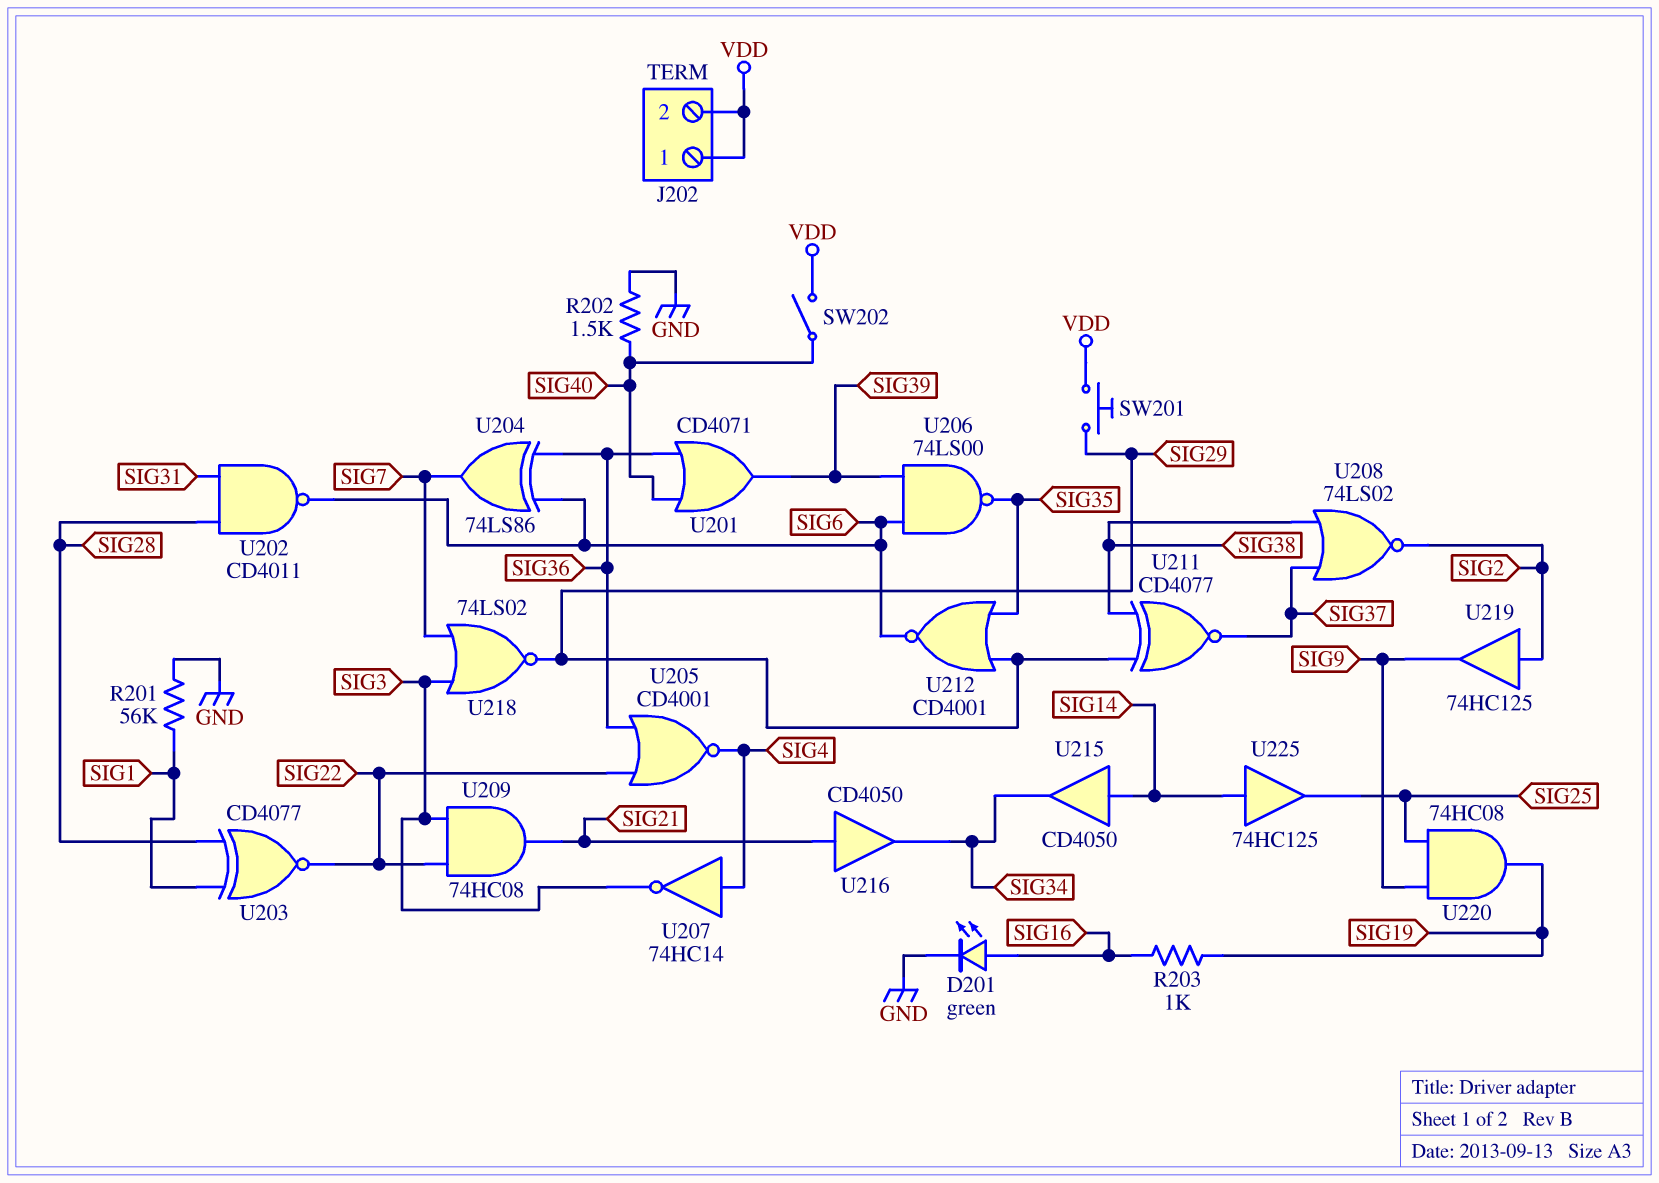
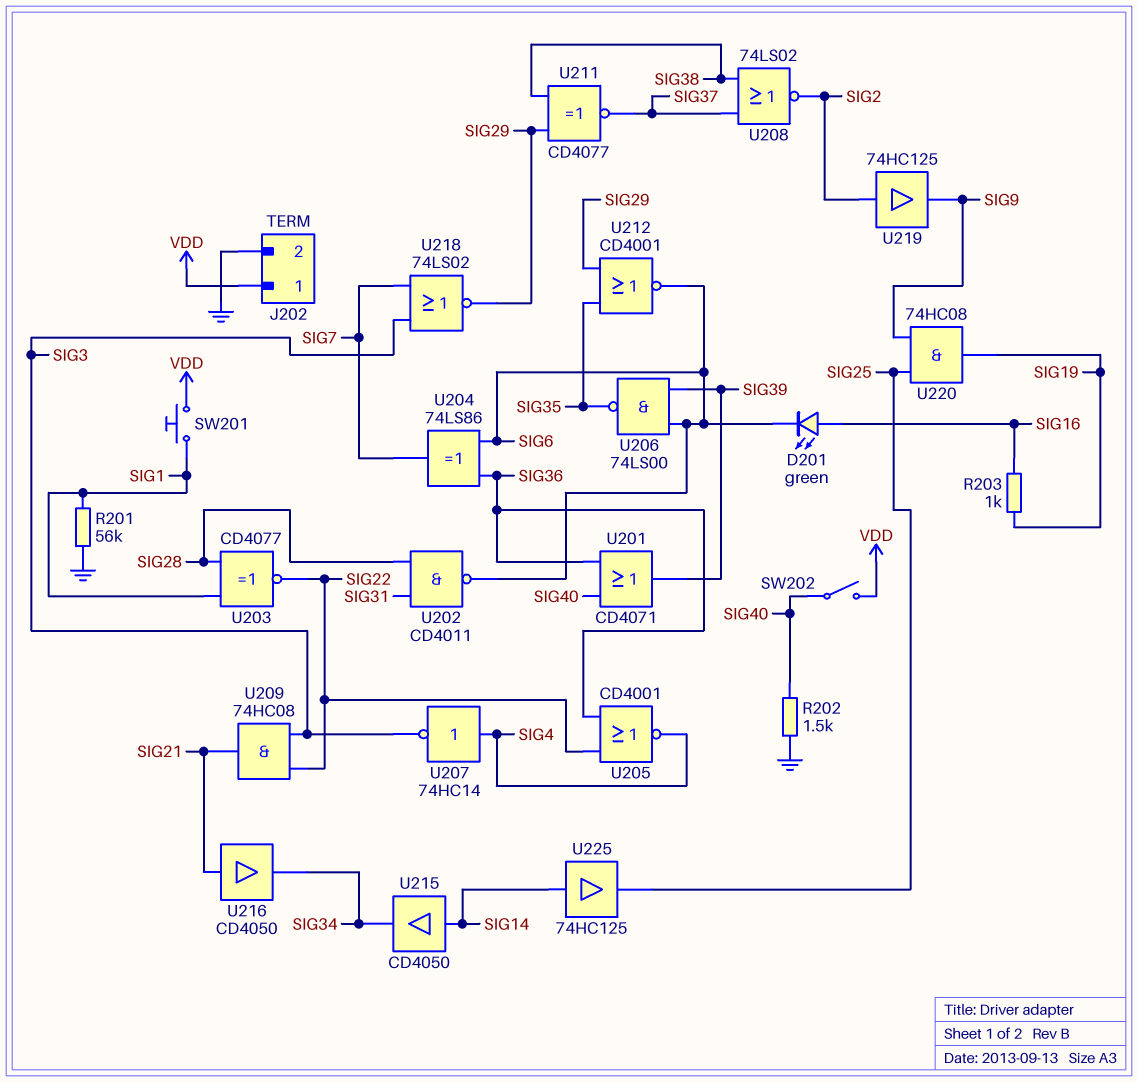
D201: LED green (A SIG16, K GND) -> LED green (A SIG16, K SIG6)
J202 pin 2: VDD -> GND
SW201: button (SIG29, VDD) -> button (SIG1, VDD)

